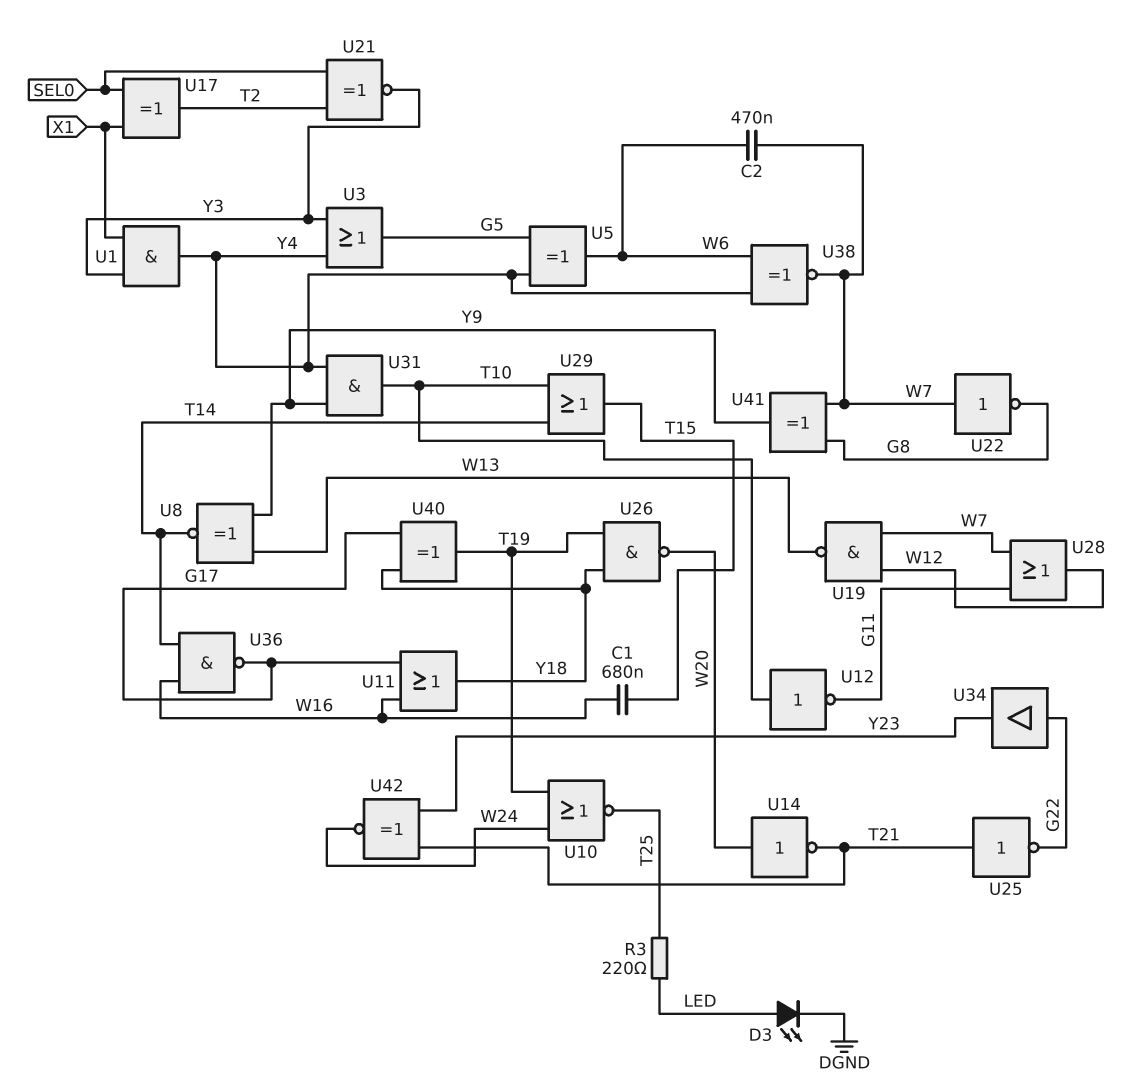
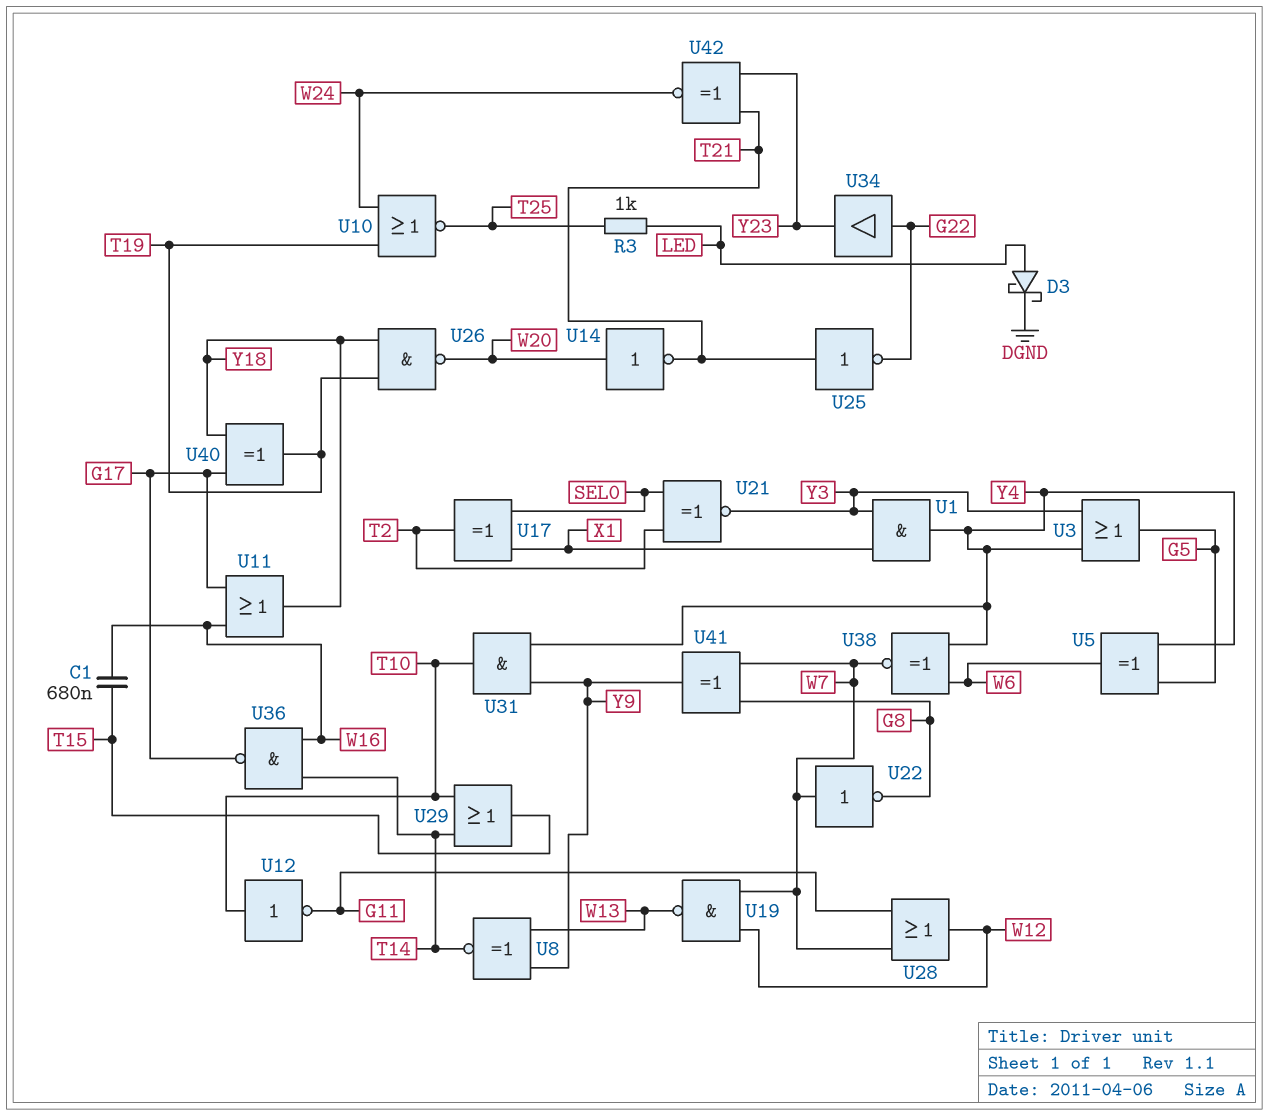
C2: 470nF (W6, W7) -> none
D3: LED (A LED, K DGND) -> schottky (A LED, K DGND)
R3: 220 (LED, T25) -> 1k (LED, T25)

